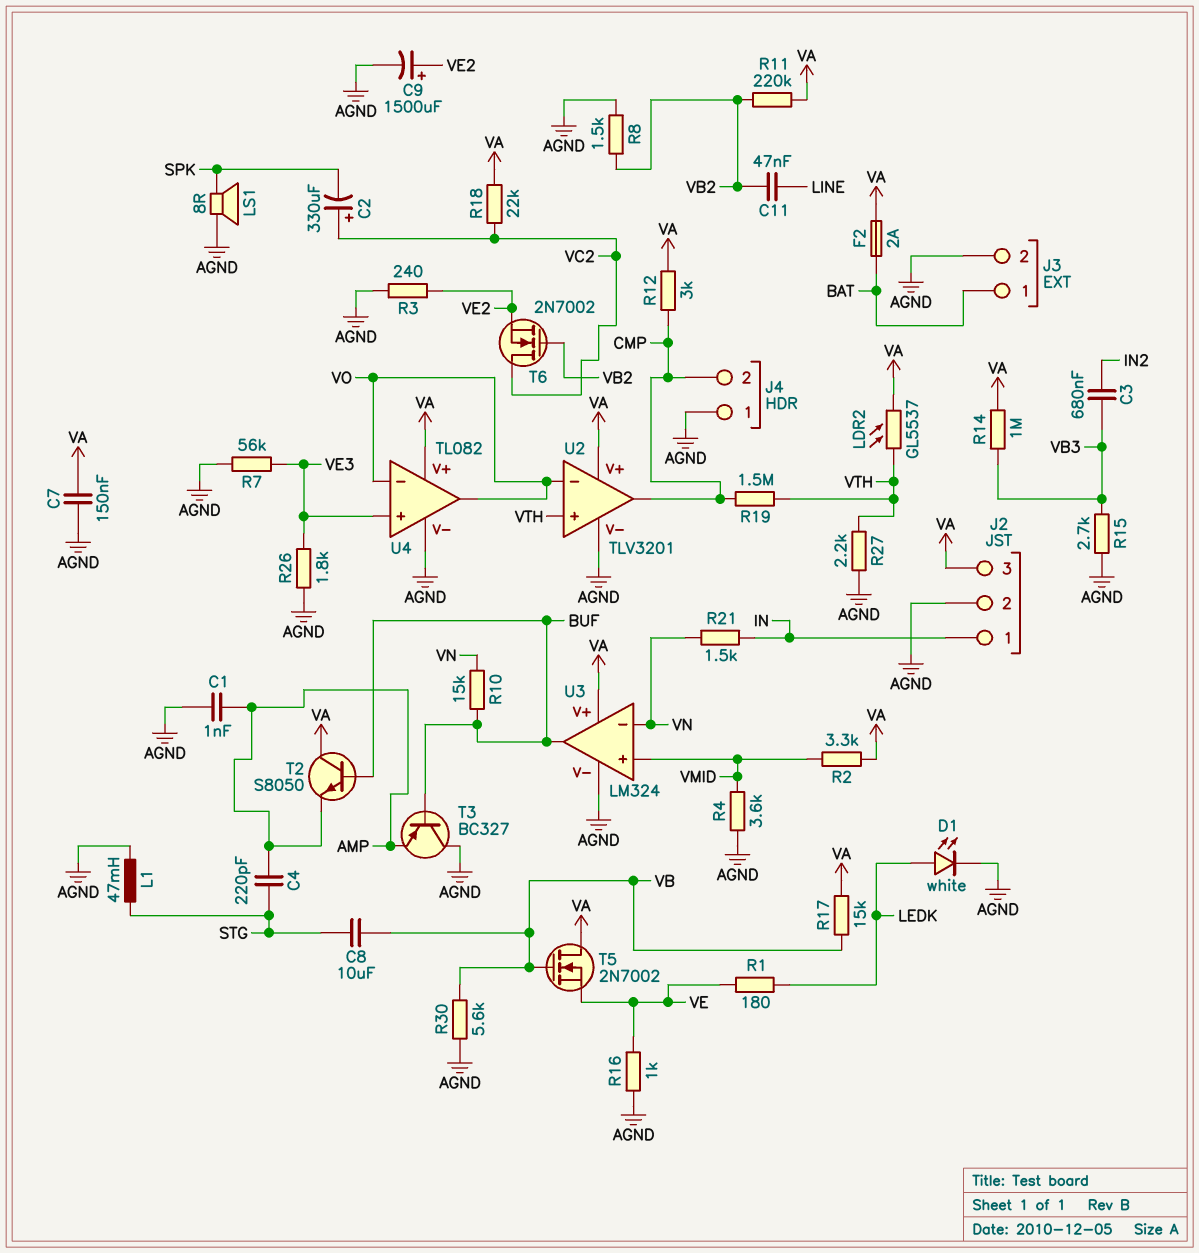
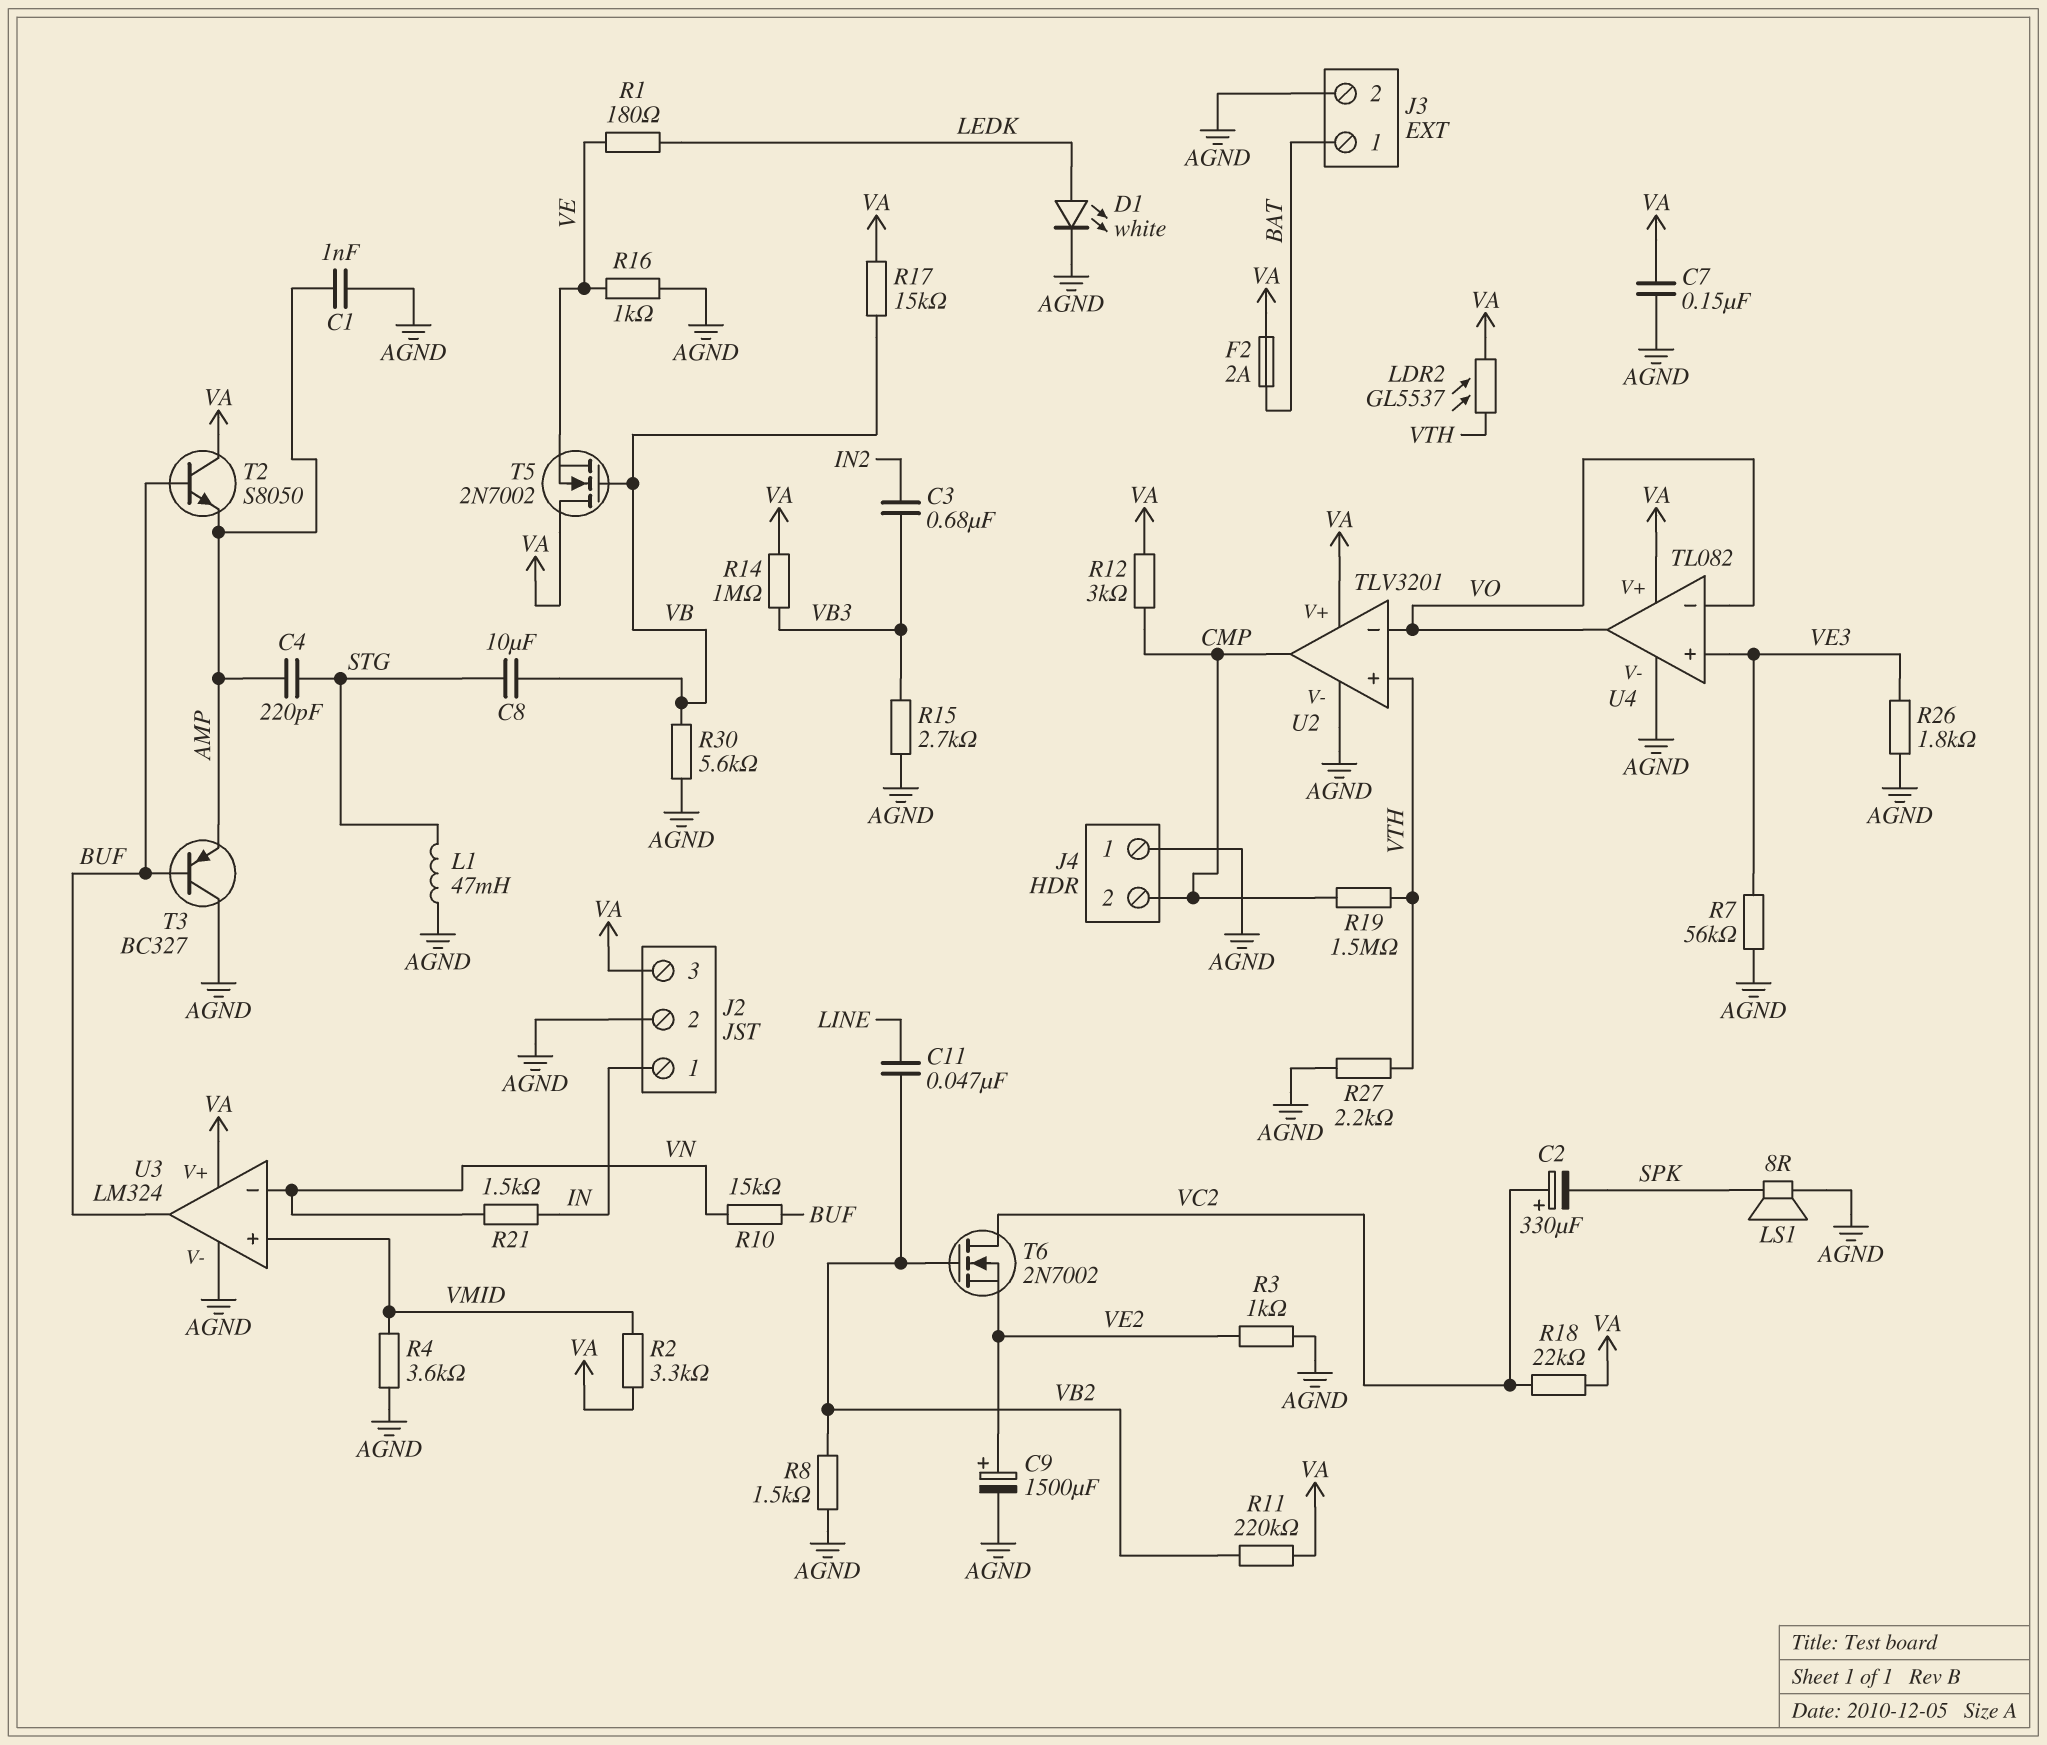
R3: 240 (AGND, VE2) -> 1k (AGND, VE2)

